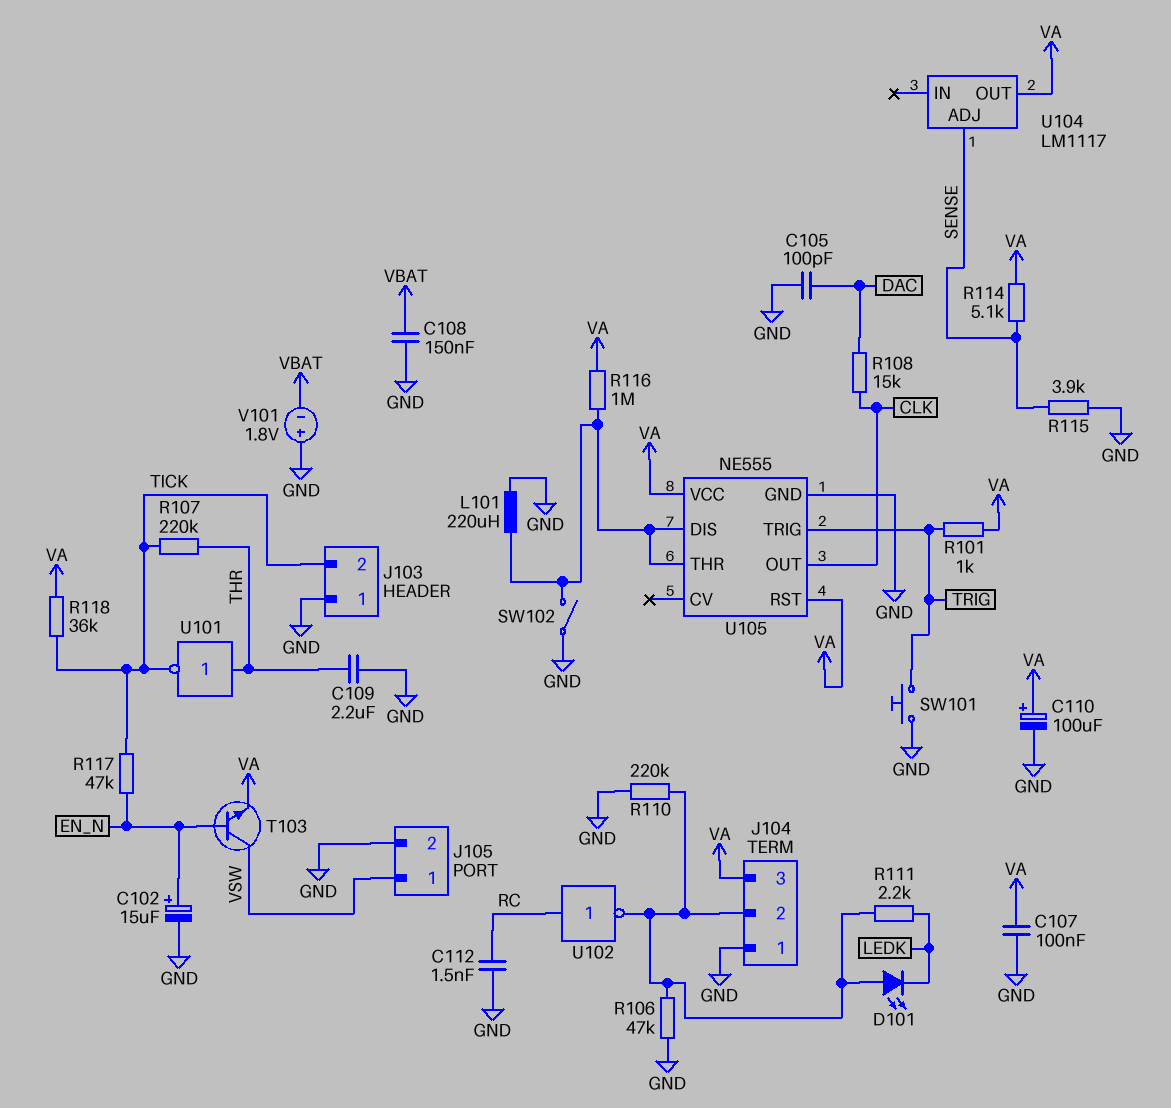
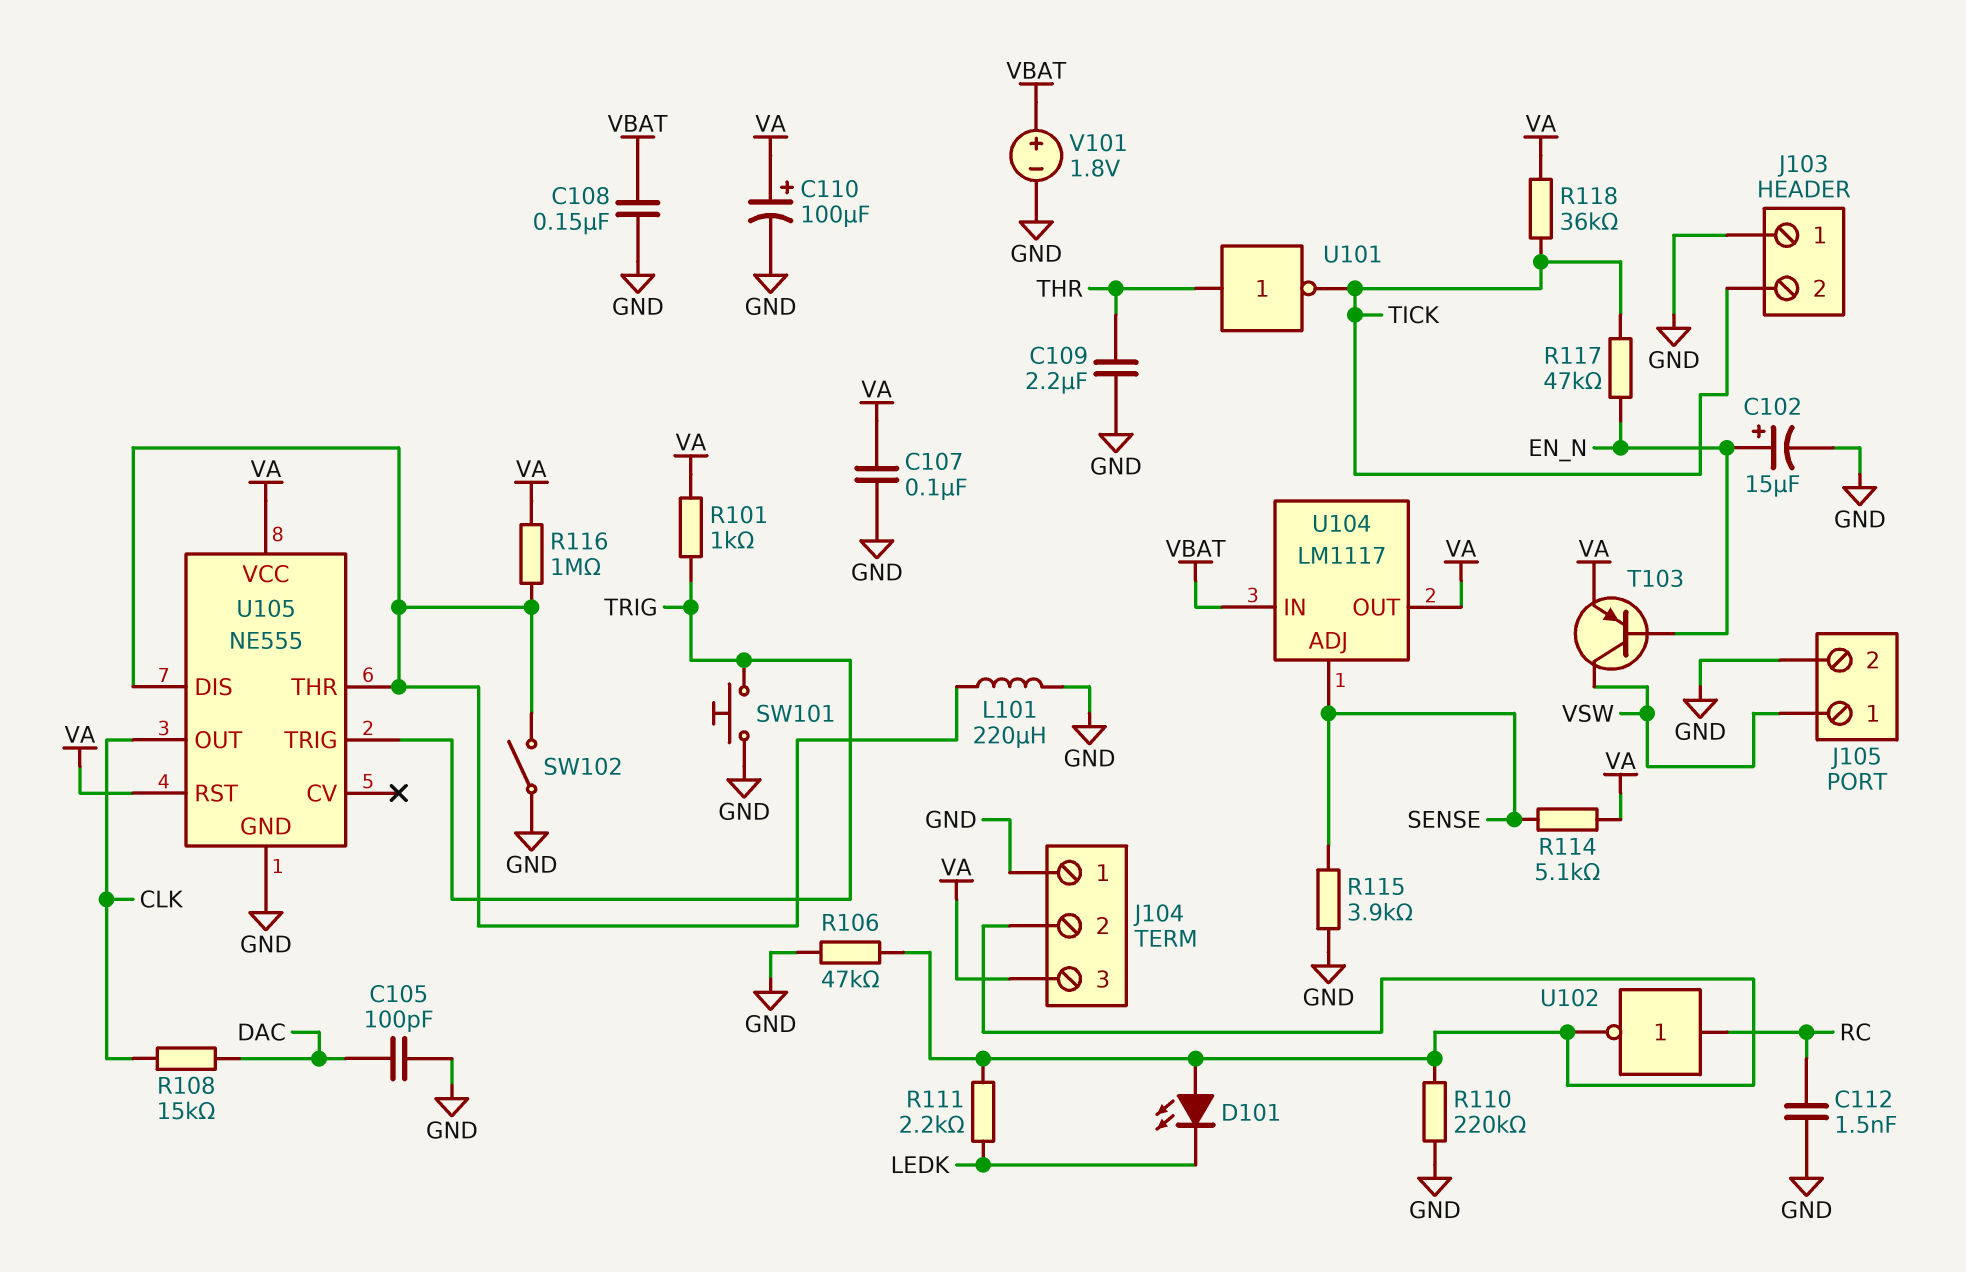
R107: 220k (THR, TICK) -> none
T103: NPN (B EN_N, C VSW, E VA) -> PNP (B EN_N, C VSW, E VA)
U104 pin IN: none -> VBAT
V101: 1.8V (plus GND, minus VBAT) -> 1.8V (plus VBAT, minus GND)

